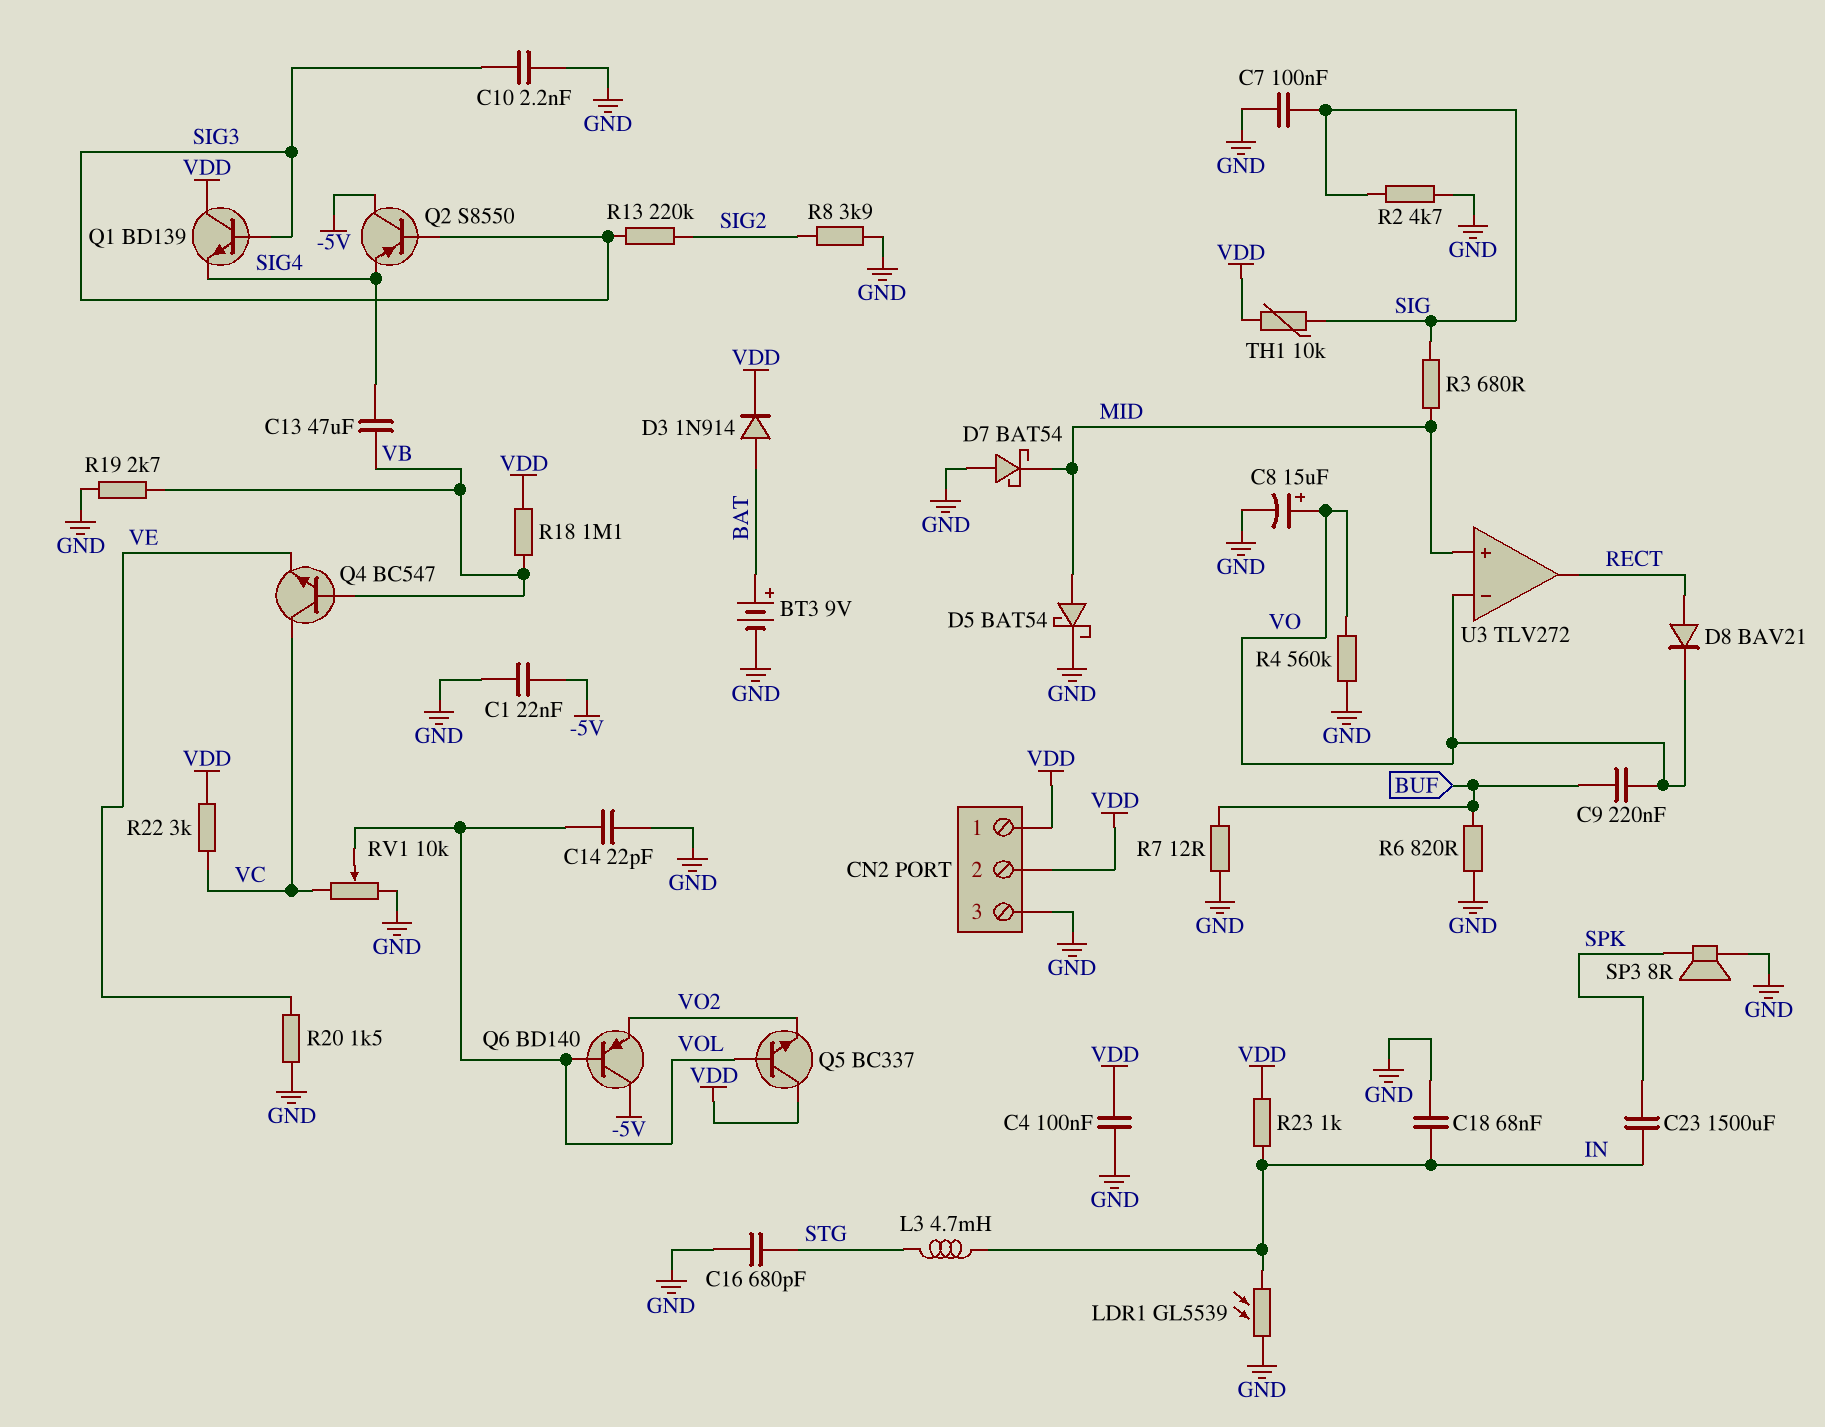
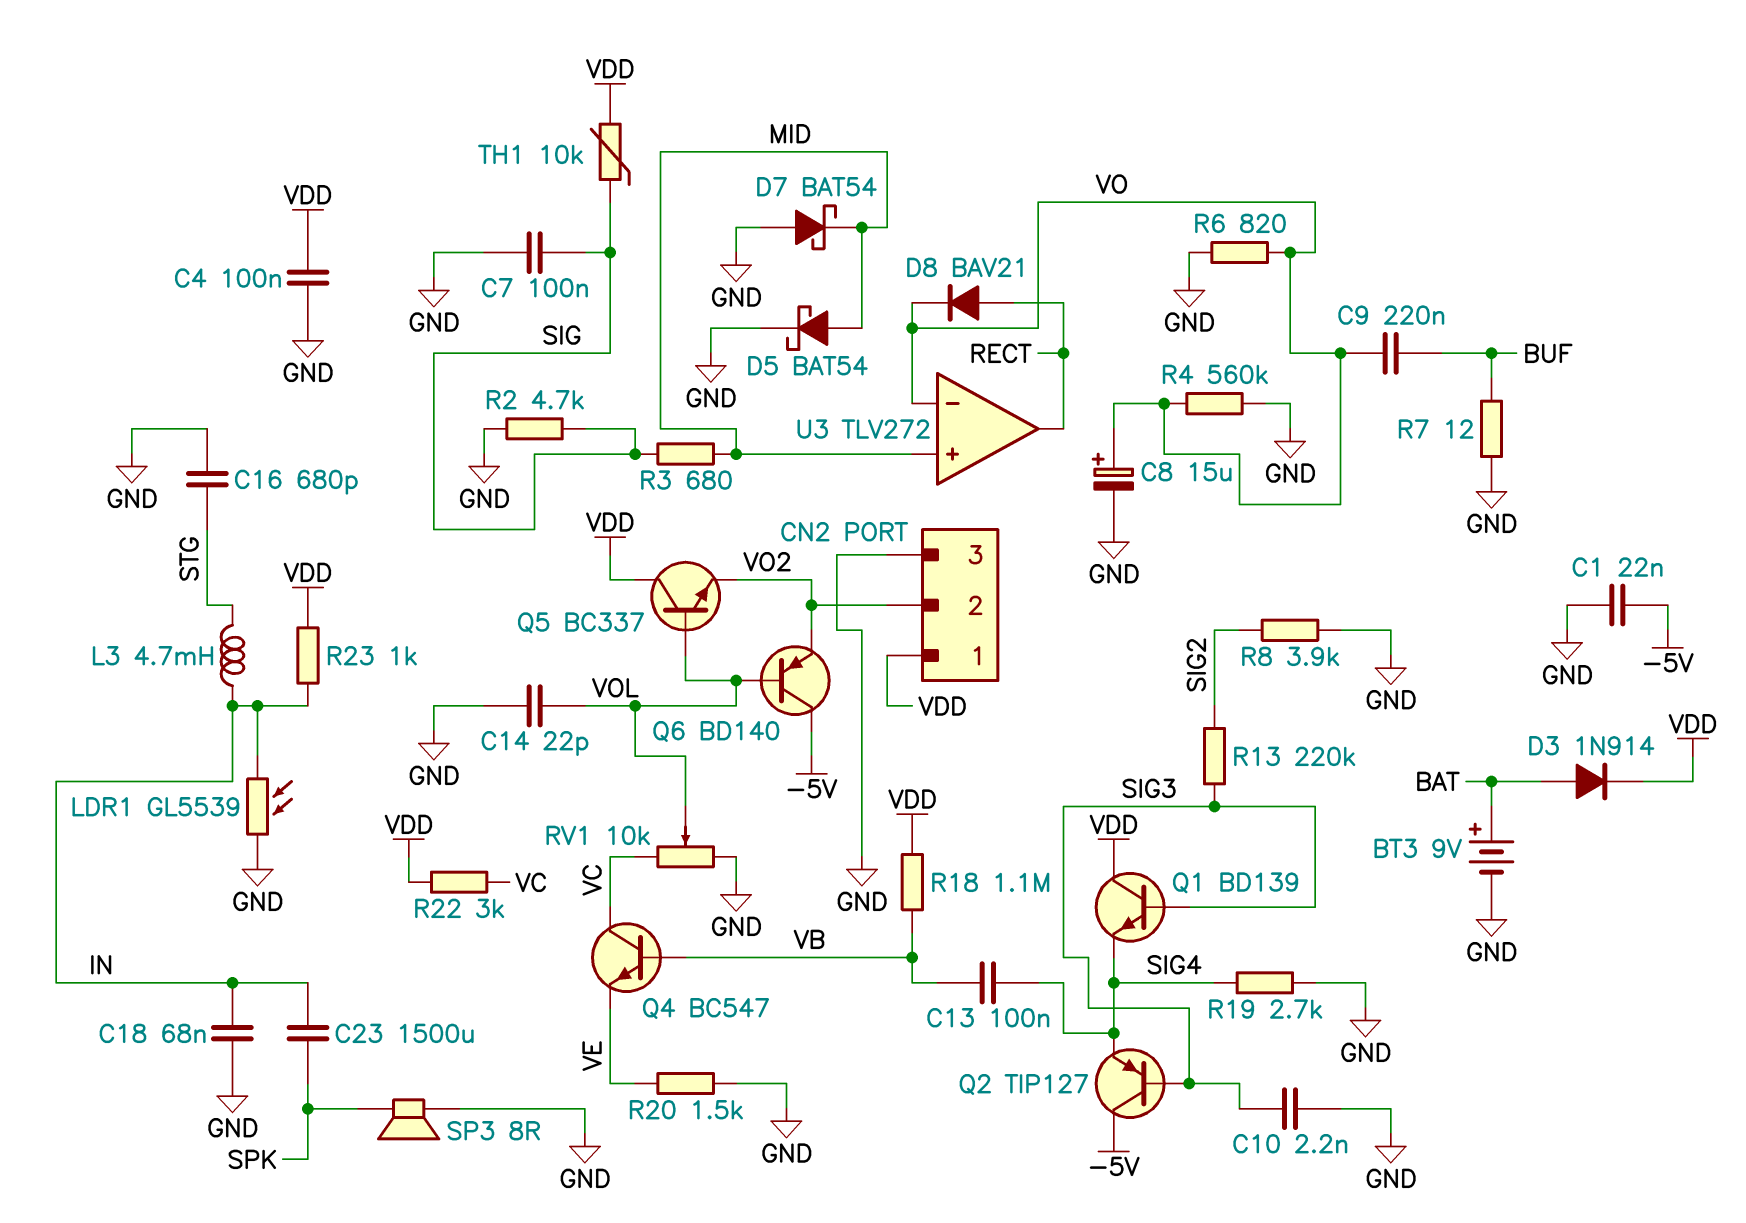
C13: 47uF (SIG4, VB) -> 100nF (SIG4, VB)
CN2 pin 2: VDD -> VO2
Q2: PNP S8550 (B SIG3, C -5V, E SIG4) -> PNP TIP127 (B SIG3, C -5V, E SIG4)
R6: 820 (BUF, GND) -> 820 (GND, VO)
R19: 2.7k (GND, VB) -> 2.7k (GND, SIG4)

